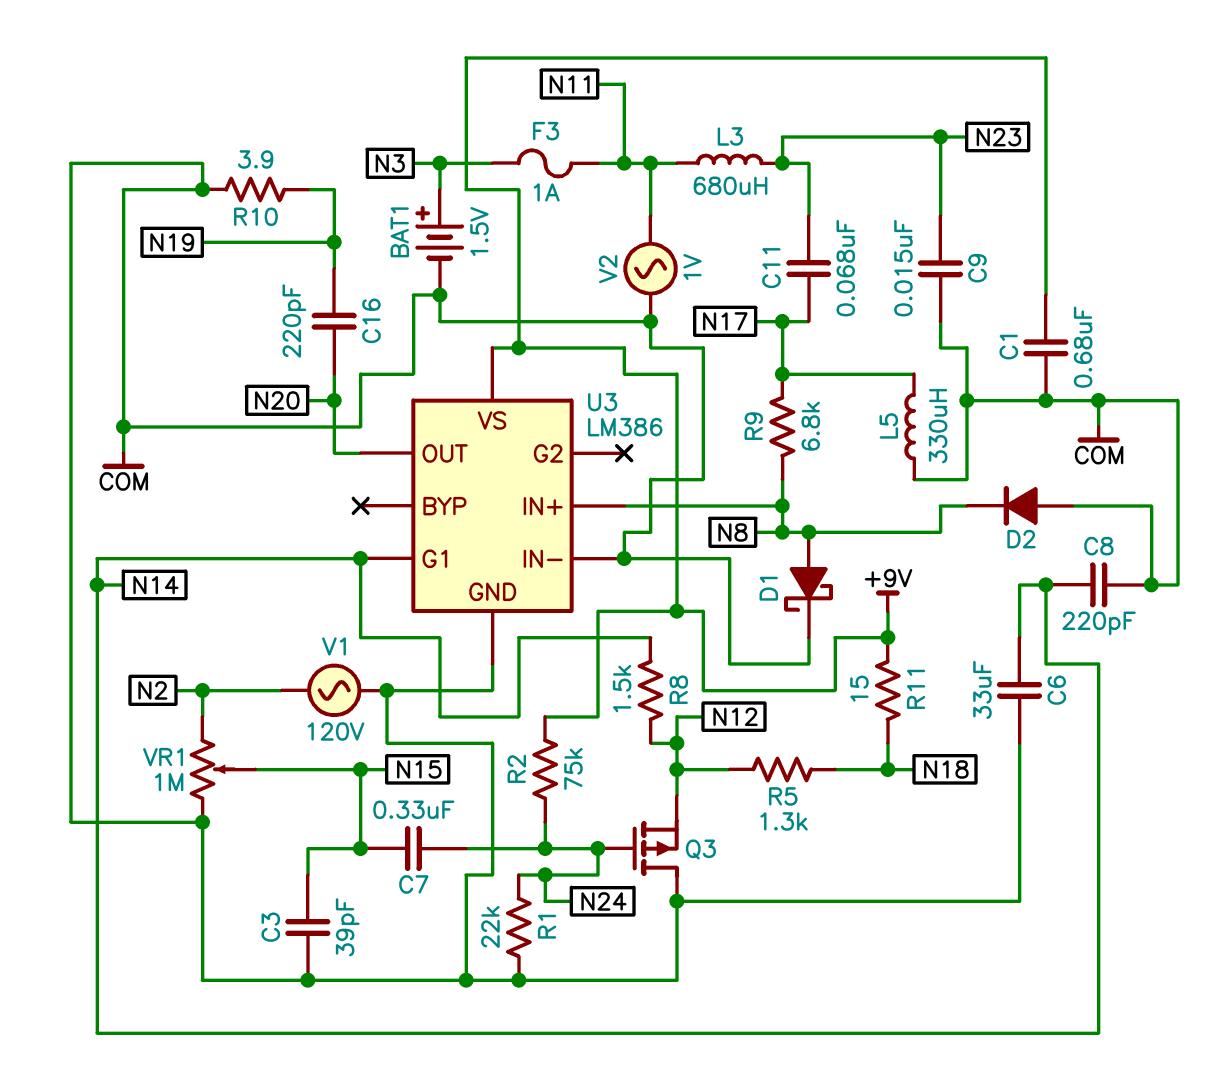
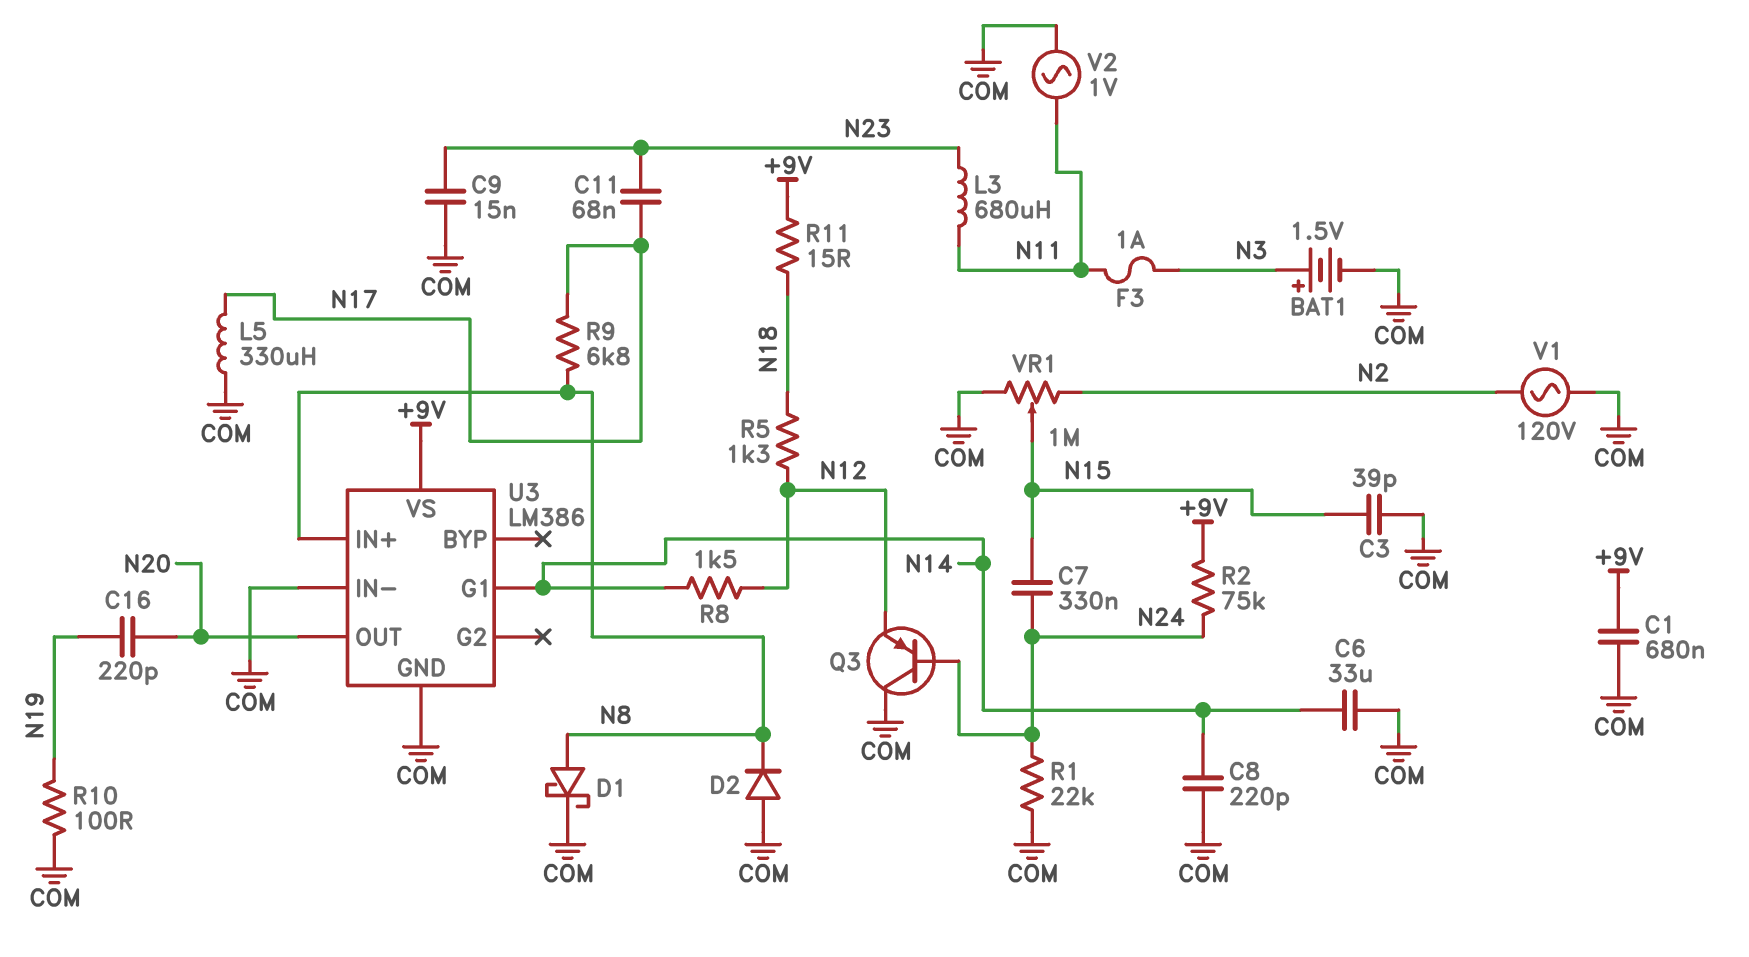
Q3: PMOS (G N24, D COM, S N12) -> PNP (B N24, C COM, E N12)
R10: 3.9 (COM, N19) -> 100 (COM, N19)

